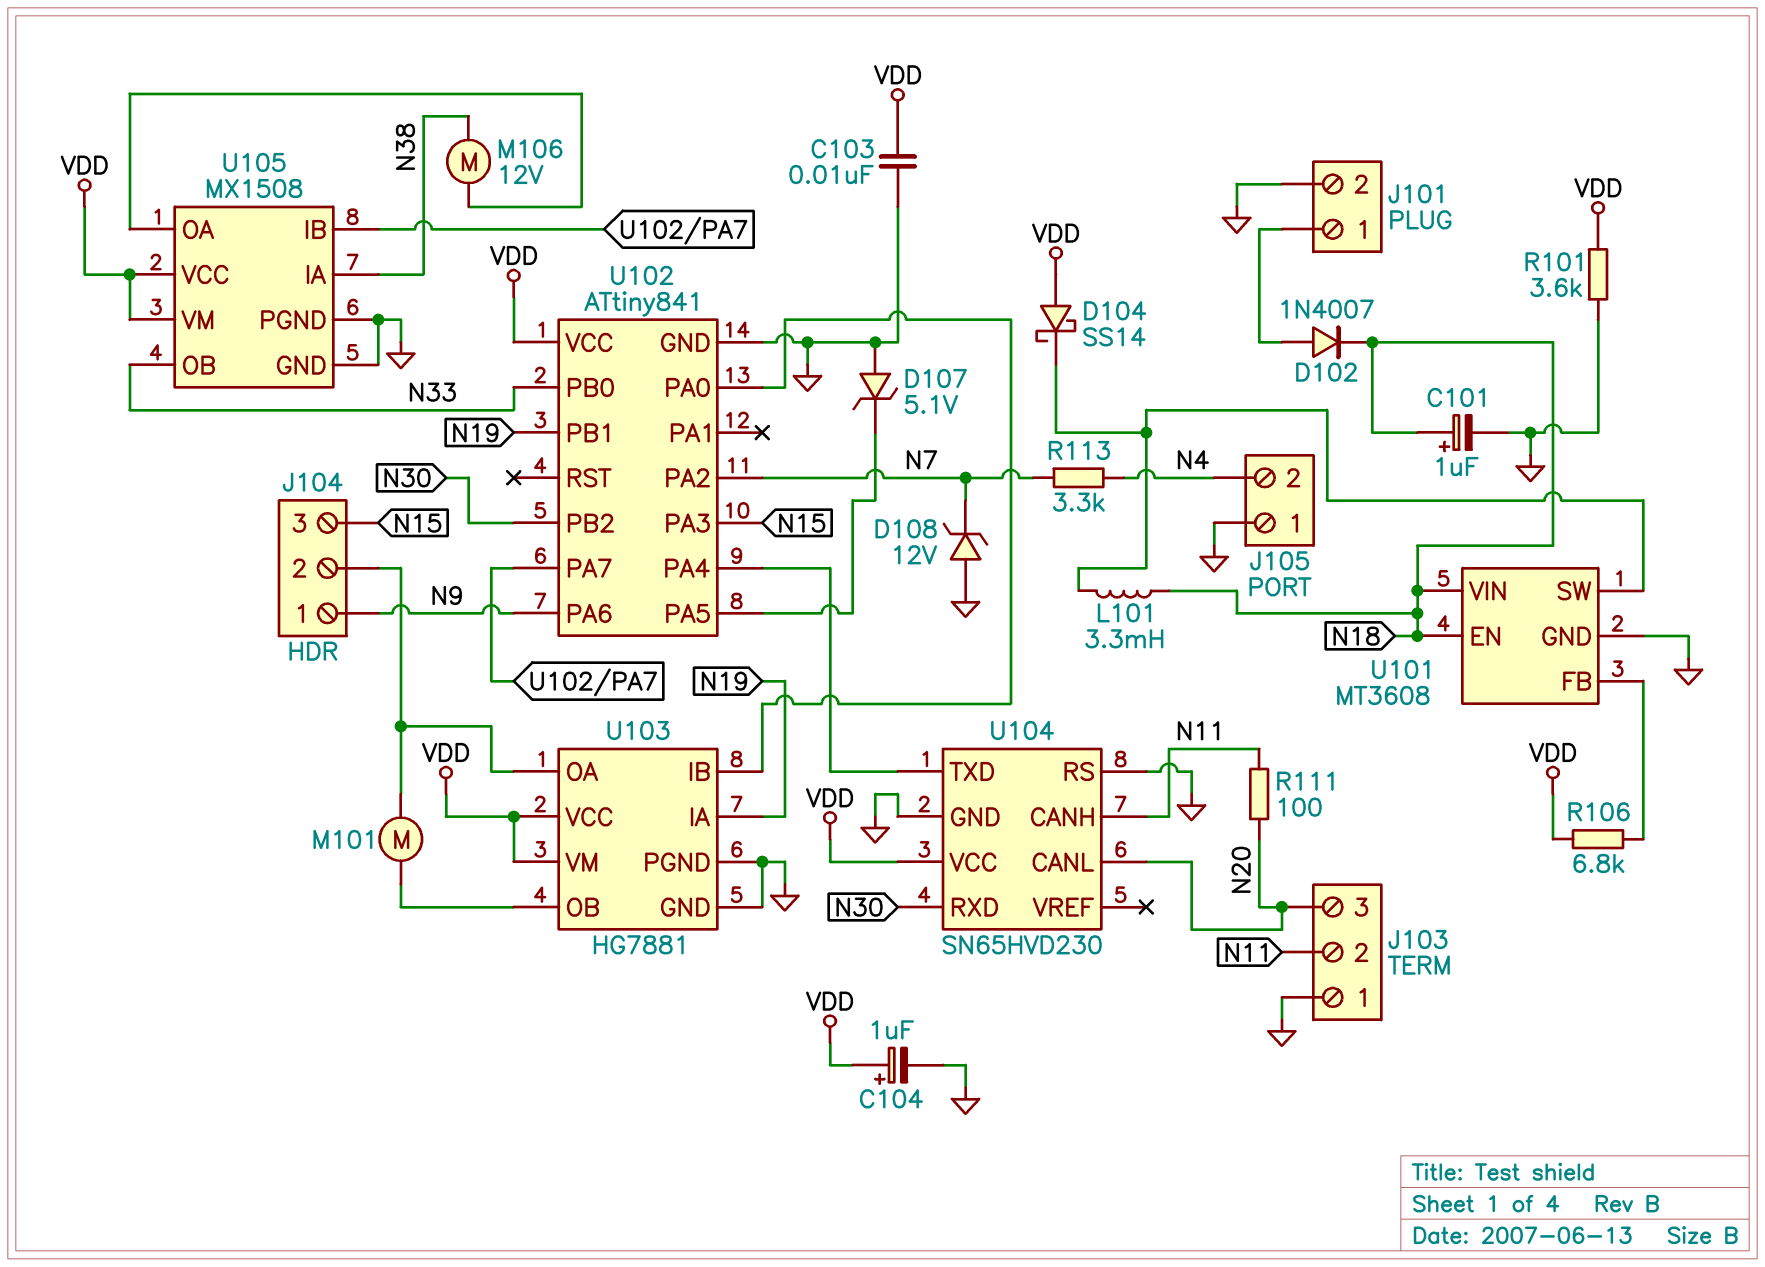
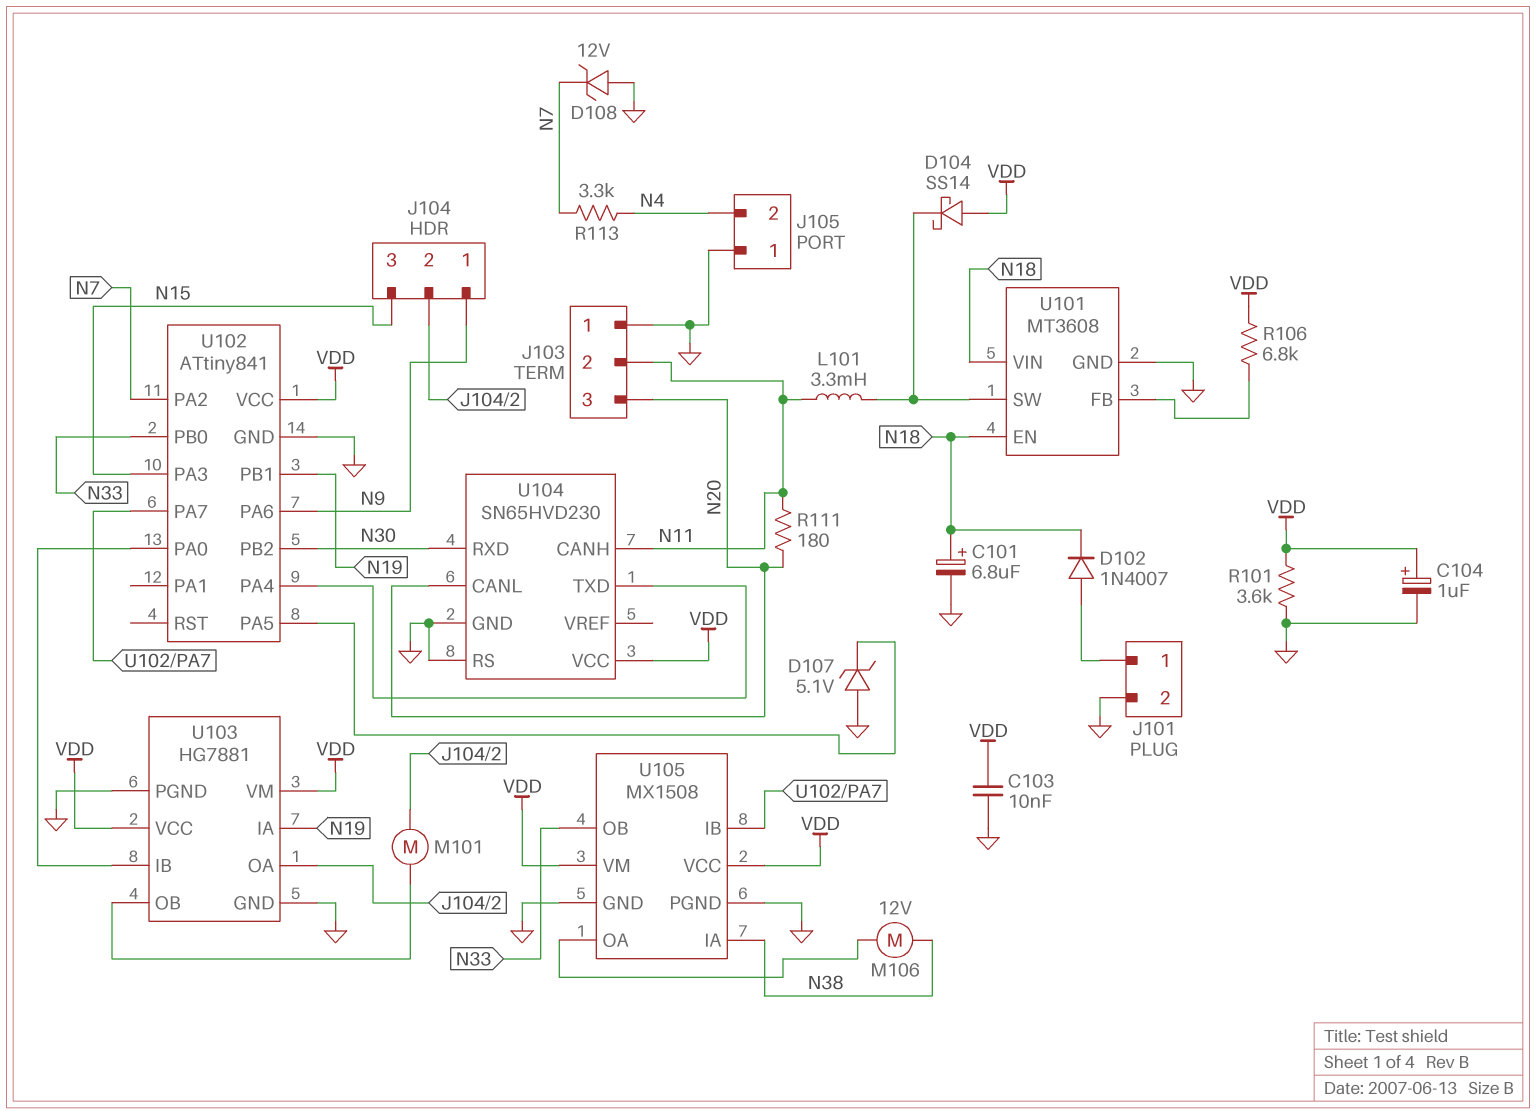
C101: 1uF (plus N18, minus GND) -> 6.8uF (plus N18, minus GND)
L101: 3.3mH (N18, U101/SW) -> 3.3mH (N11, U101/SW)
R111: 100 (N11, N20) -> 180 (N11, N20)

